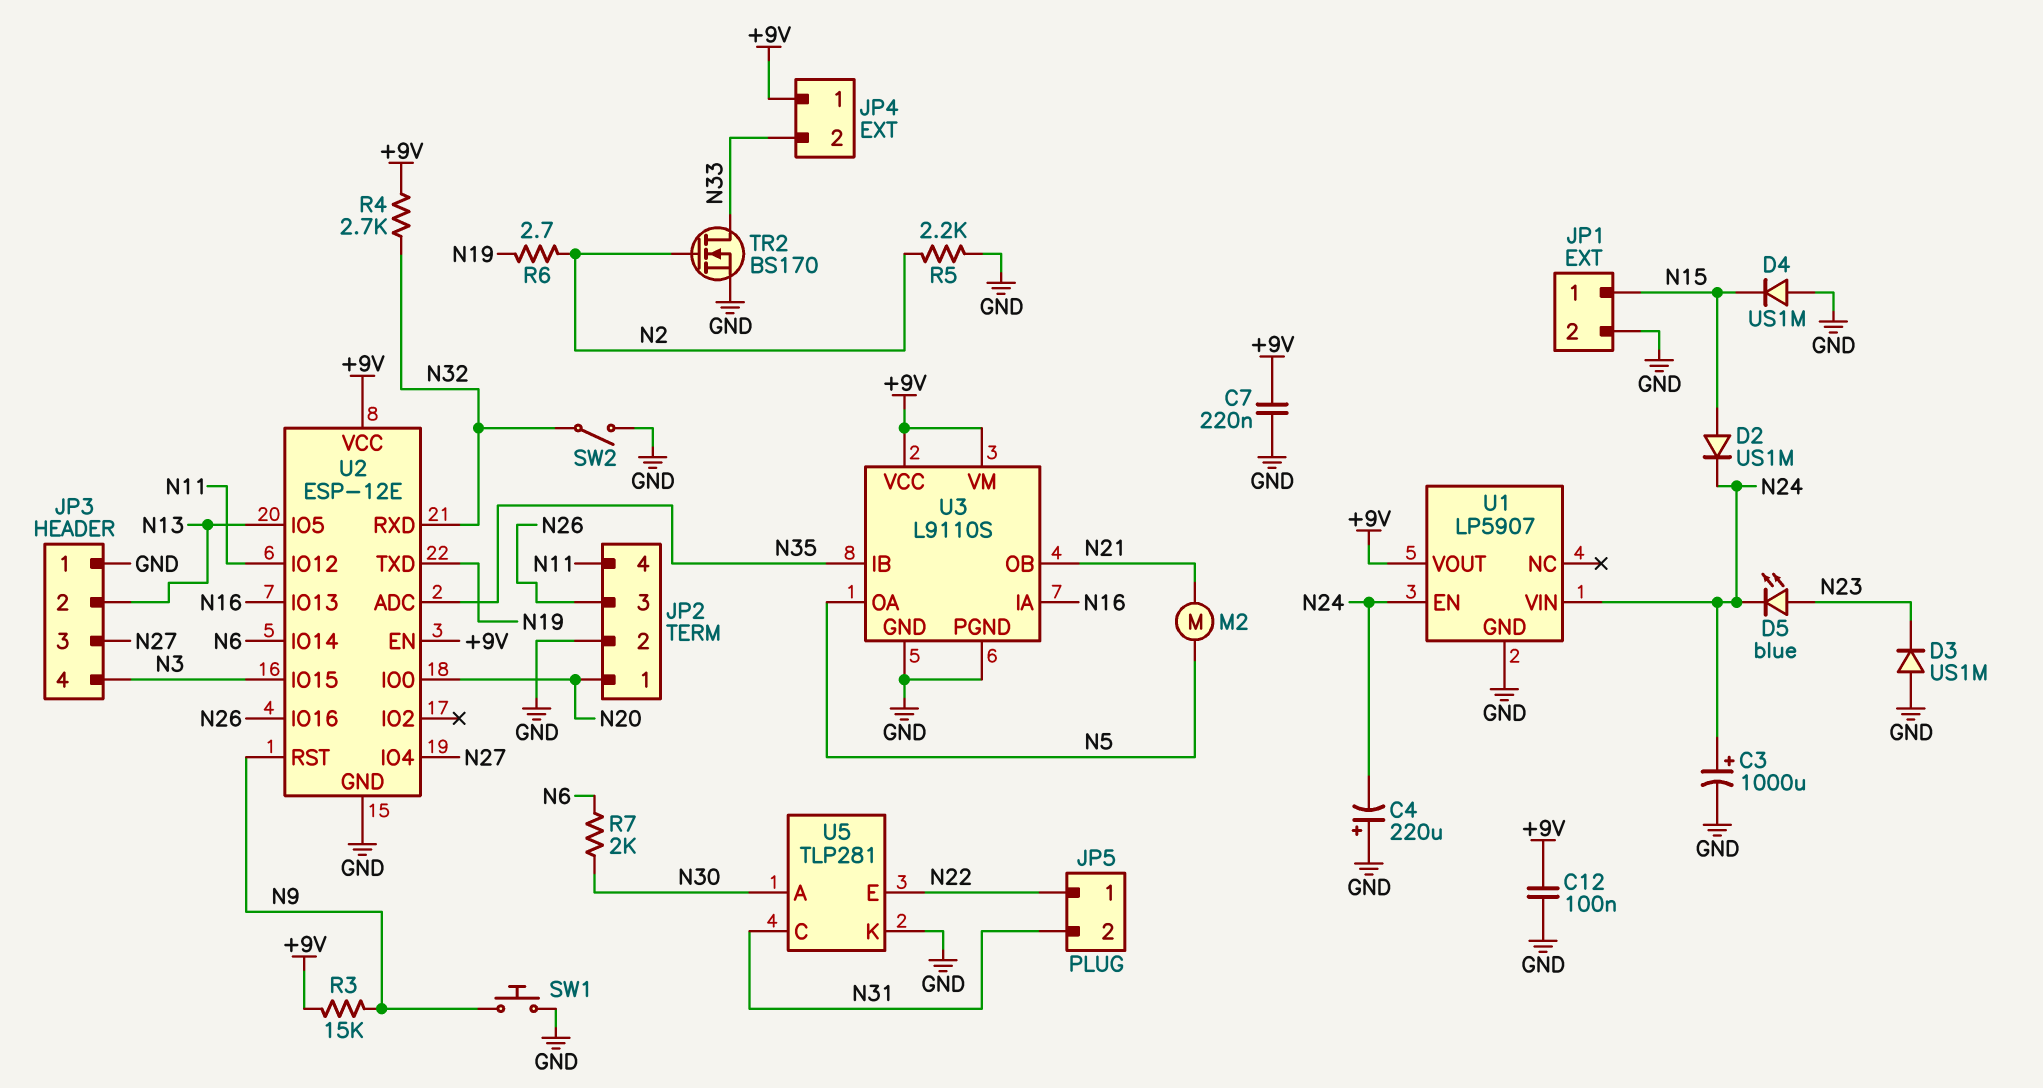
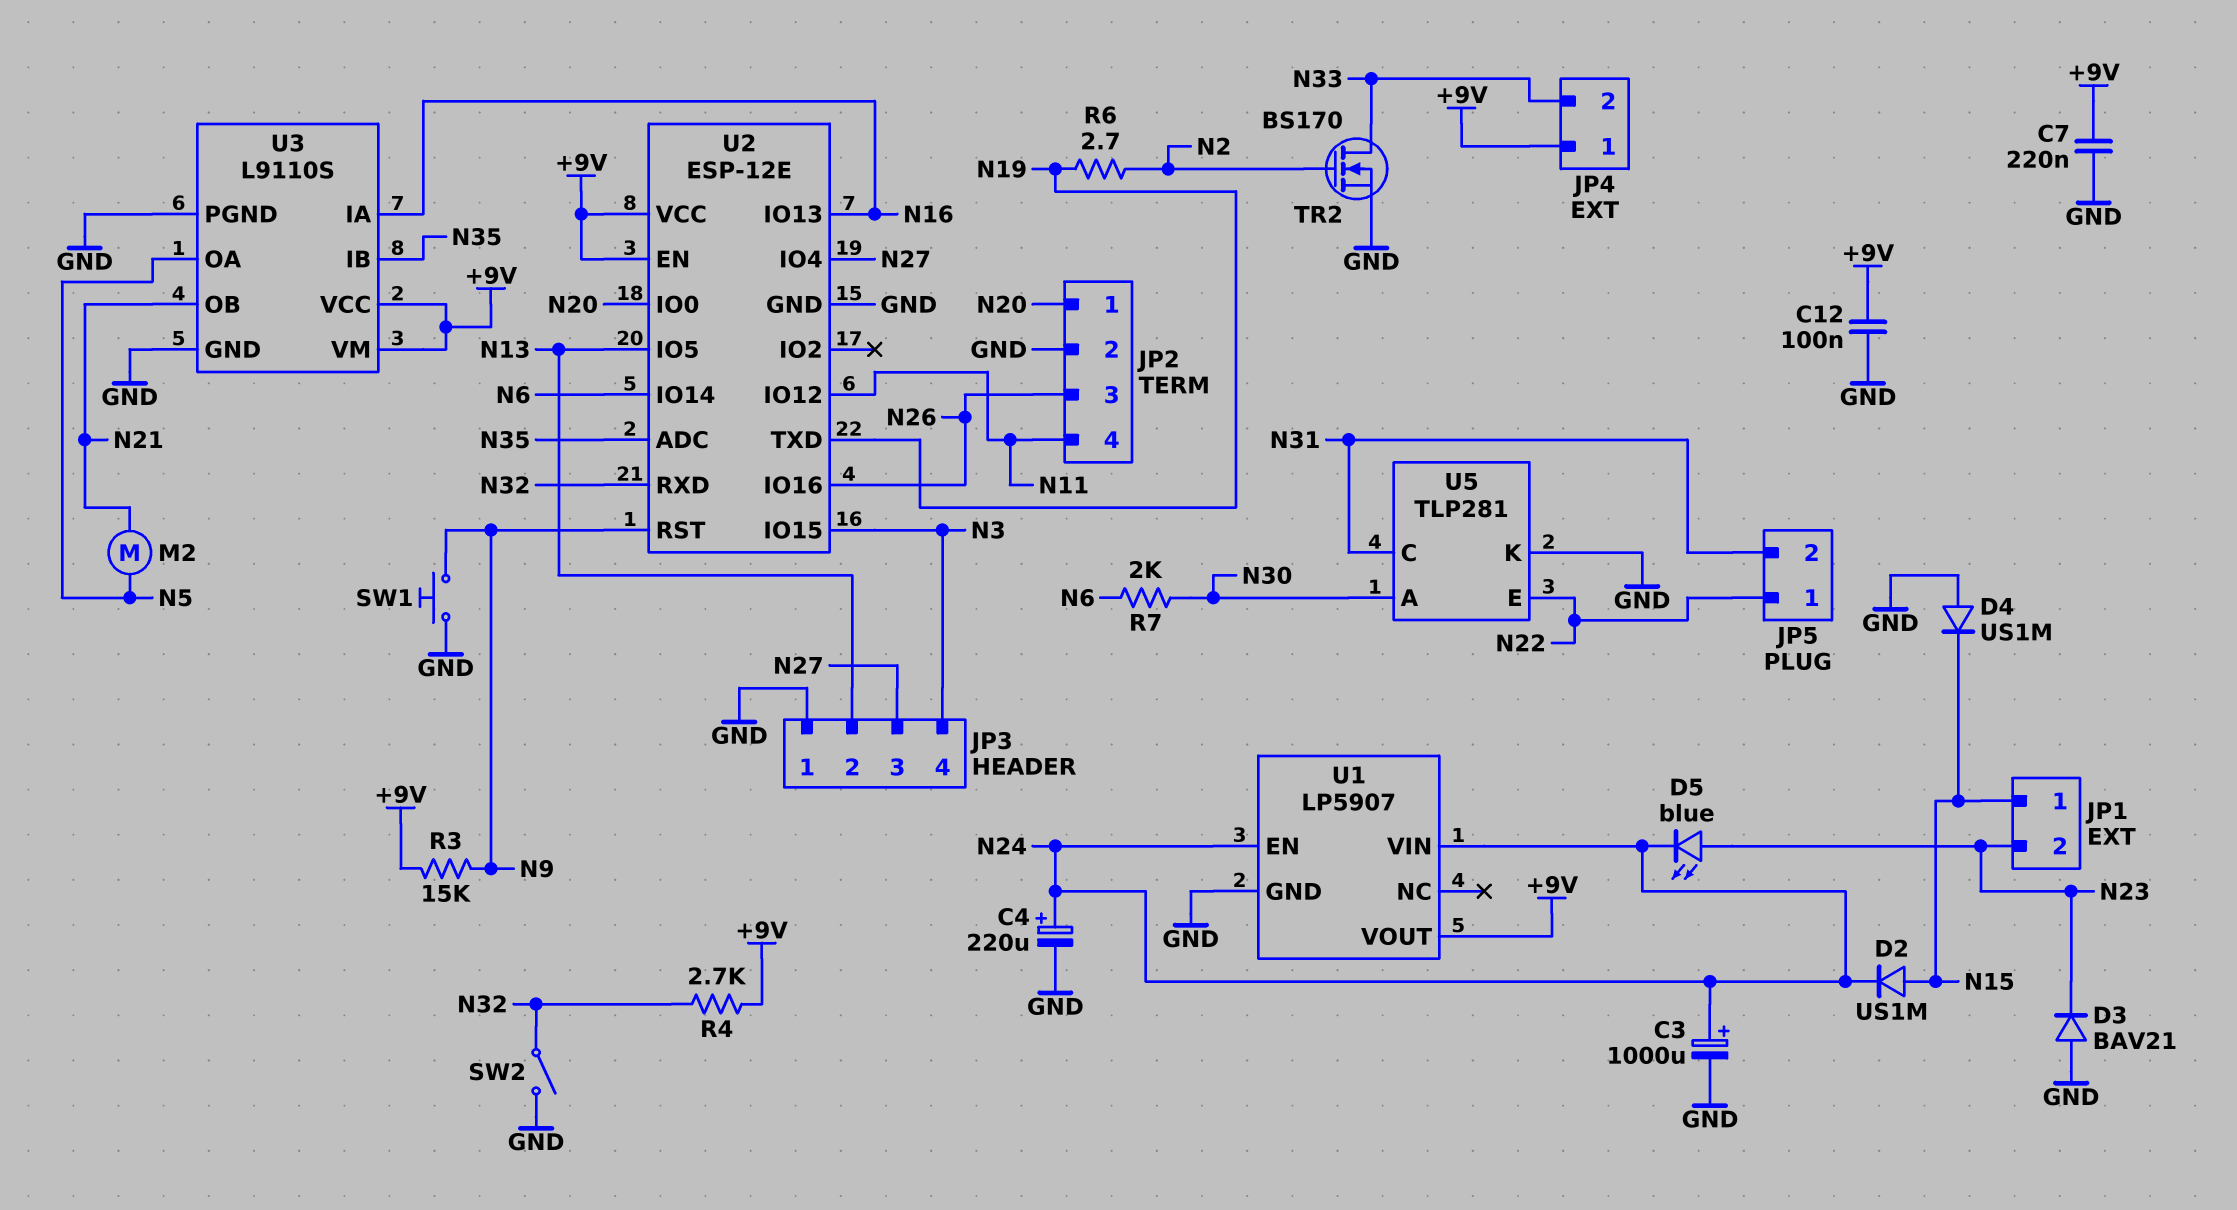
C4: 220uF (plus GND, minus N24) -> 220uF (plus N24, minus GND)
D3: diode US1M (A GND, K N23) -> diode BAV21 (A GND, K N23)
JP1 pin 2: GND -> N23
R5: 2.2k (GND, N2) -> none

